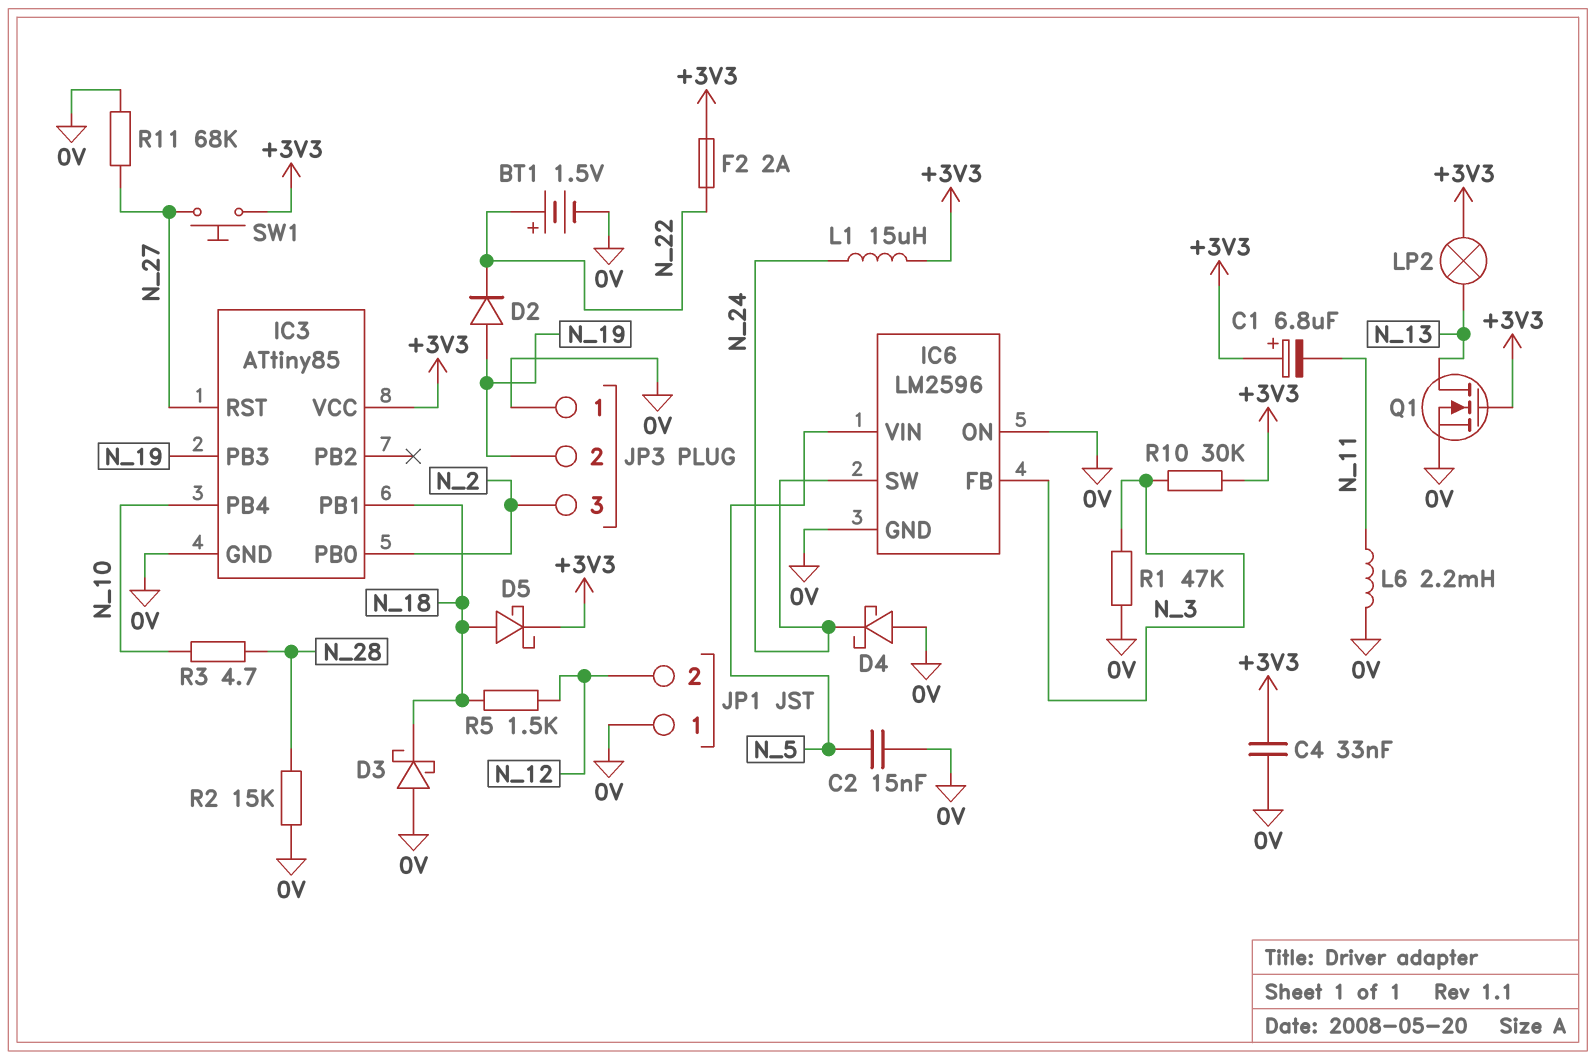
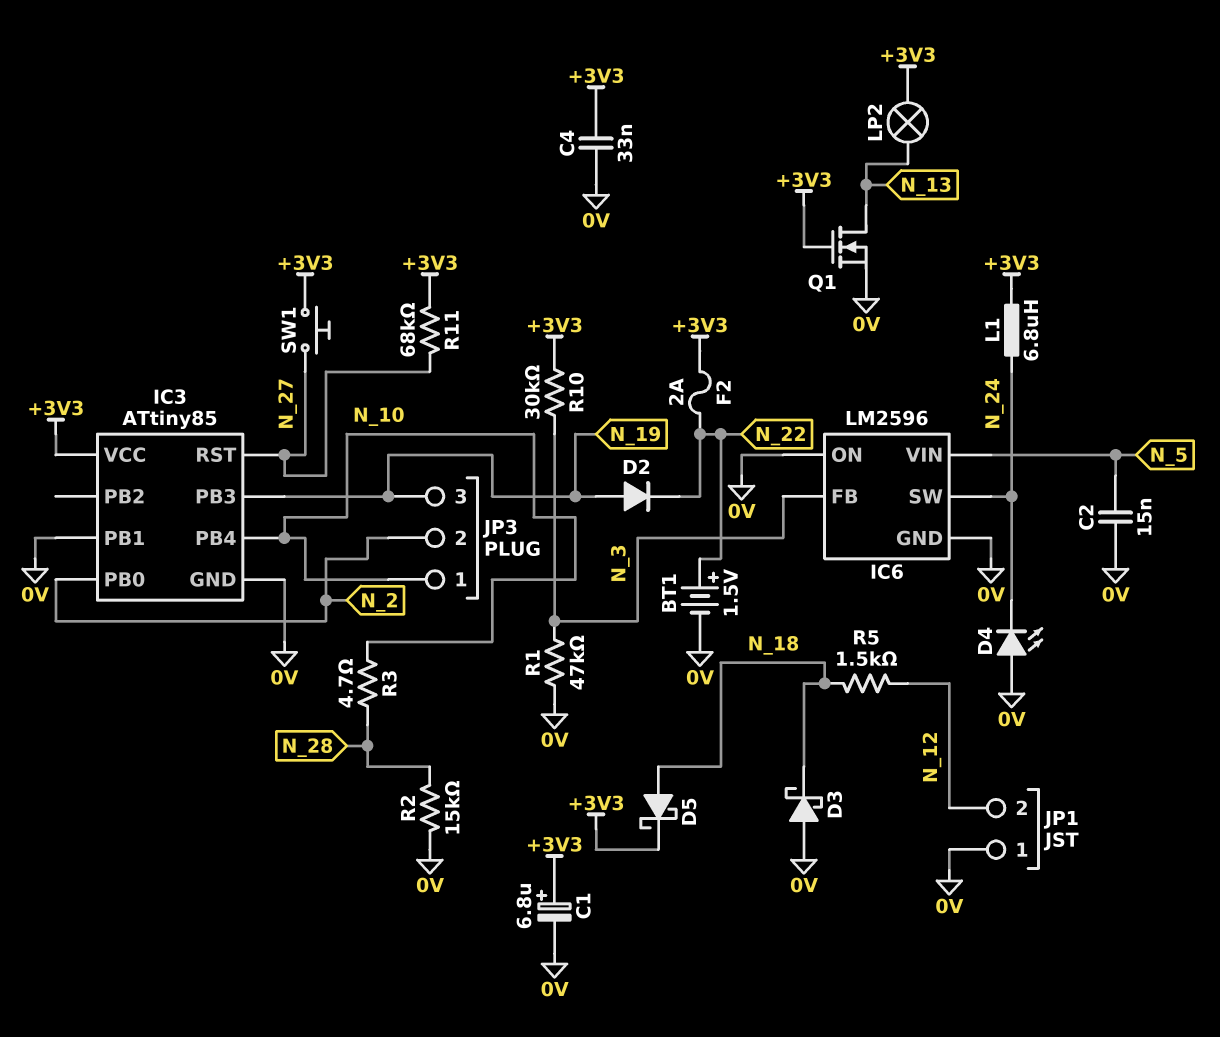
C1: 6.8uF (plus +3V3, minus N_11) -> 6.8uF (plus +3V3, minus 0V)
D4: schottky (A 0V, K N_24) -> LED (A 0V, K N_24)
IC3 pin PB1: N_18 -> 0V
JP3 pin 1: 0V -> N_10
JP3 pin 2: N_19 -> N_2
JP3 pin 3: N_2 -> N_19
L1: 15uH (+3V3, N_24) -> 6.8uH (+3V3, N_24)
L6: 2.2mH (0V, N_11) -> none
R11: 68k (0V, N_27) -> 68k (+3V3, N_27)

